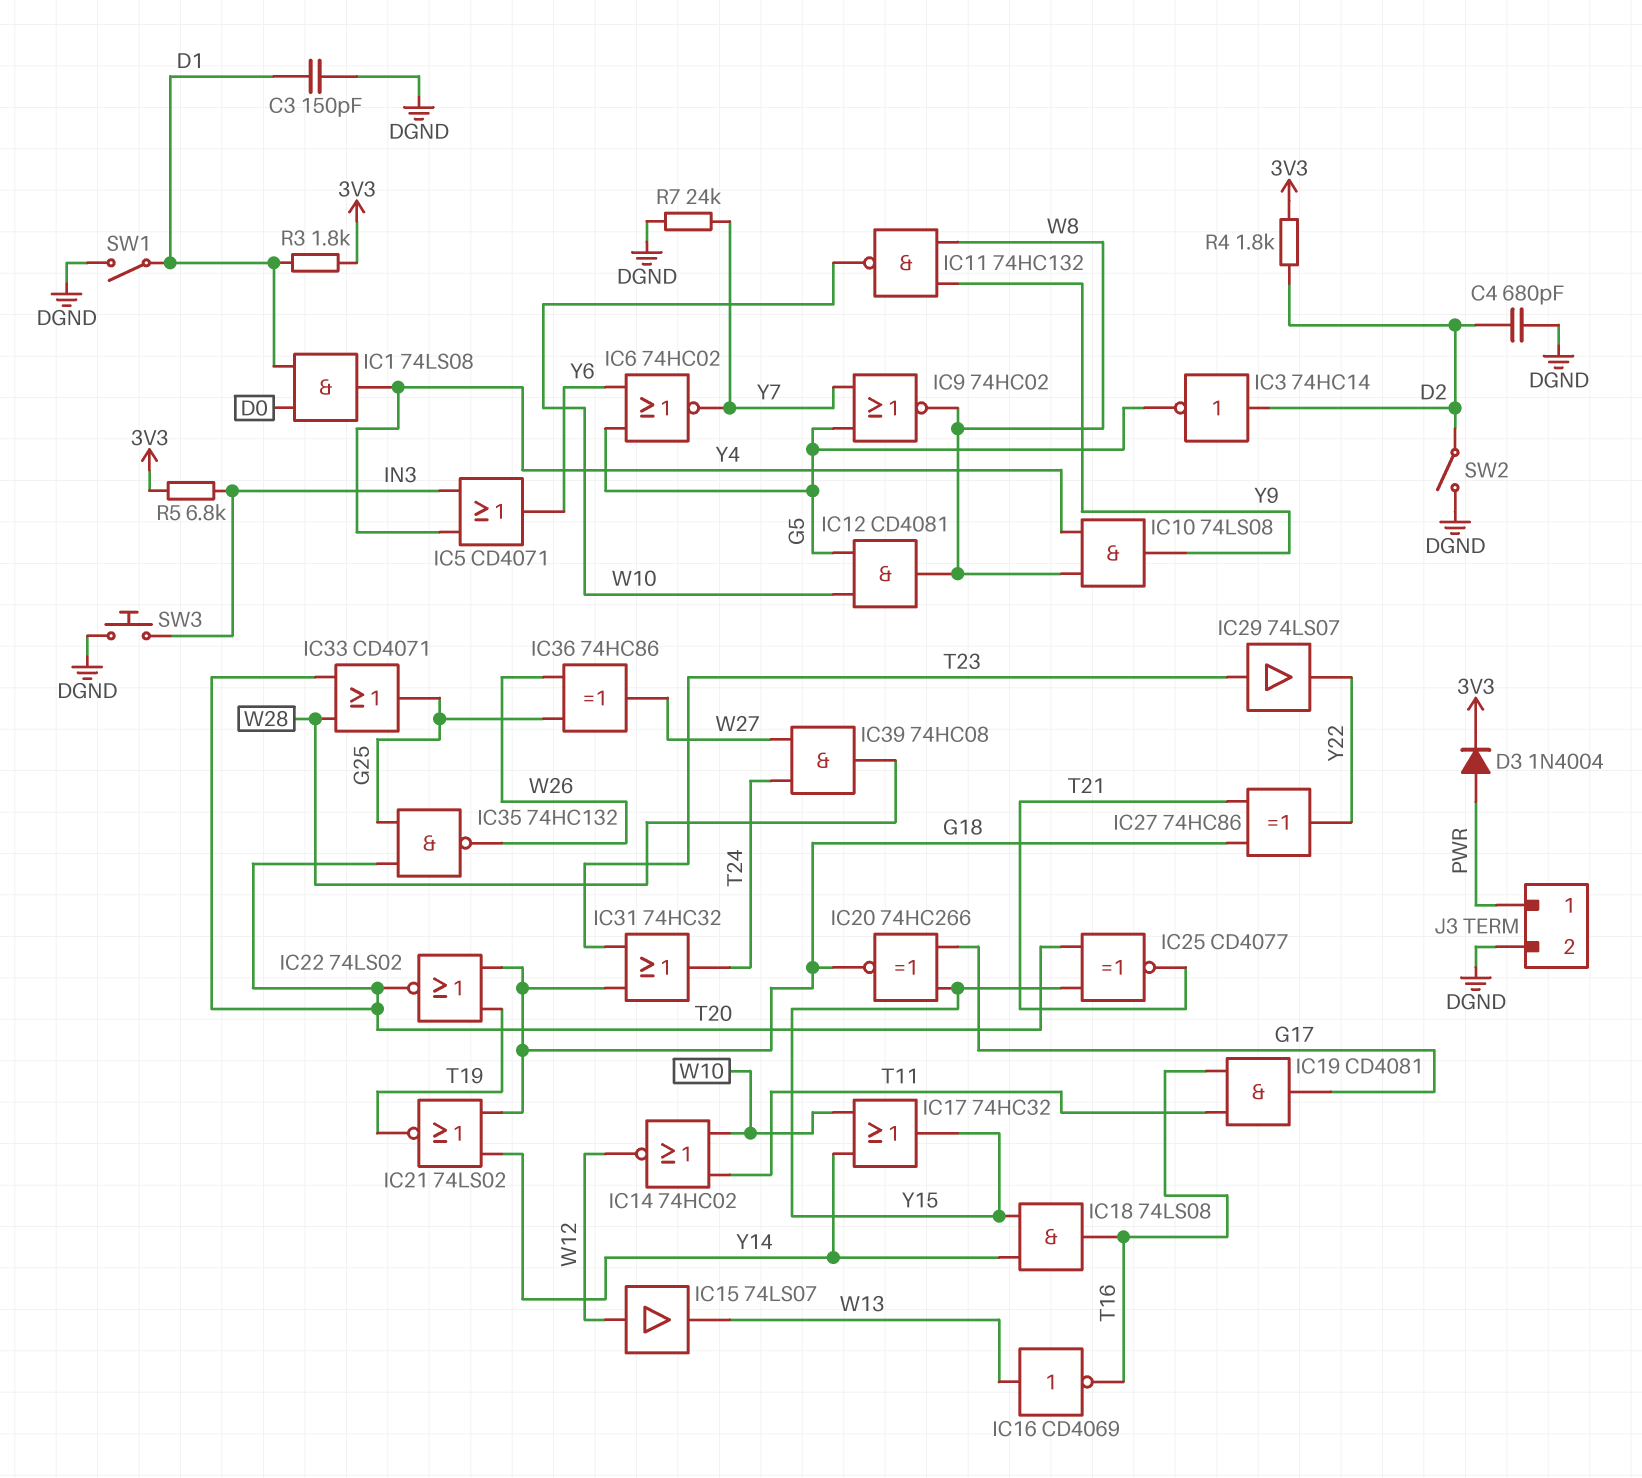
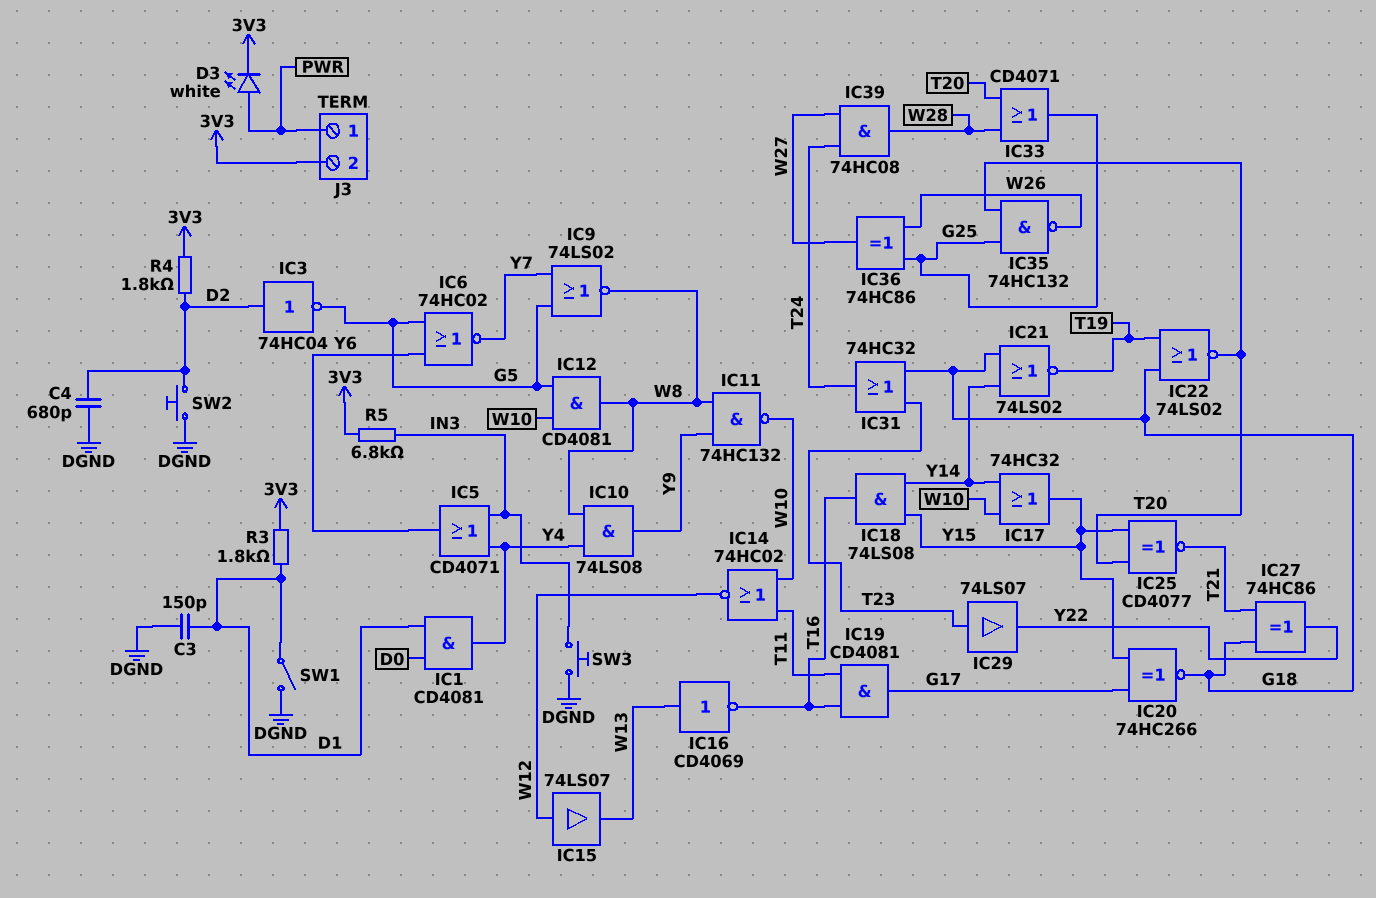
D3: diode 1N4004 (A PWR, K 3V3) -> LED white (A PWR, K 3V3)
IC1: AND 74LS08 (in D0, in D1, out Y4) -> AND CD4081 (in D0, in D1, out Y4)
IC3: NOT 74HC14 (in D2, out G5) -> NOT 74HC04 (in D2, out G5)
IC9: NOR 74HC02 (in G5, in Y7, out W8) -> NOR 74LS02 (in G5, in Y7, out W8)
J3 pin 2: DGND -> 3V3
R7: 24k (DGND, Y7) -> none
SW2: switch (D2, DGND) -> button (D2, DGND)

